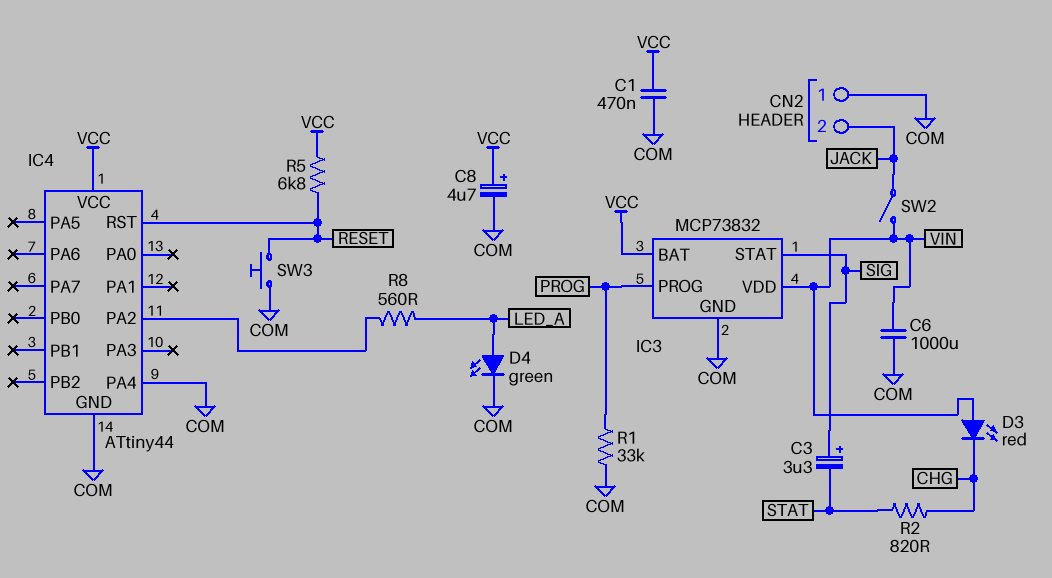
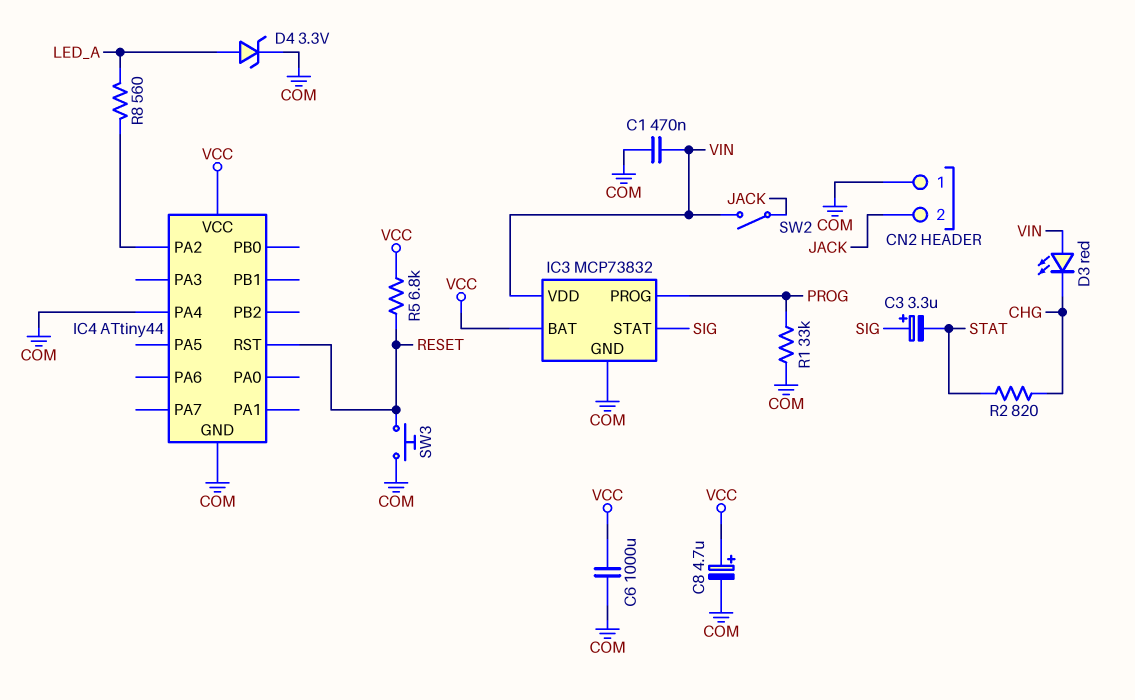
C1: 470nF (COM, VCC) -> 470nF (COM, VIN)
C6: 1000uF (COM, VIN) -> 1000uF (COM, VCC)
D4: LED green (A LED_A, K COM) -> zener 3.3V (A LED_A, K COM)

